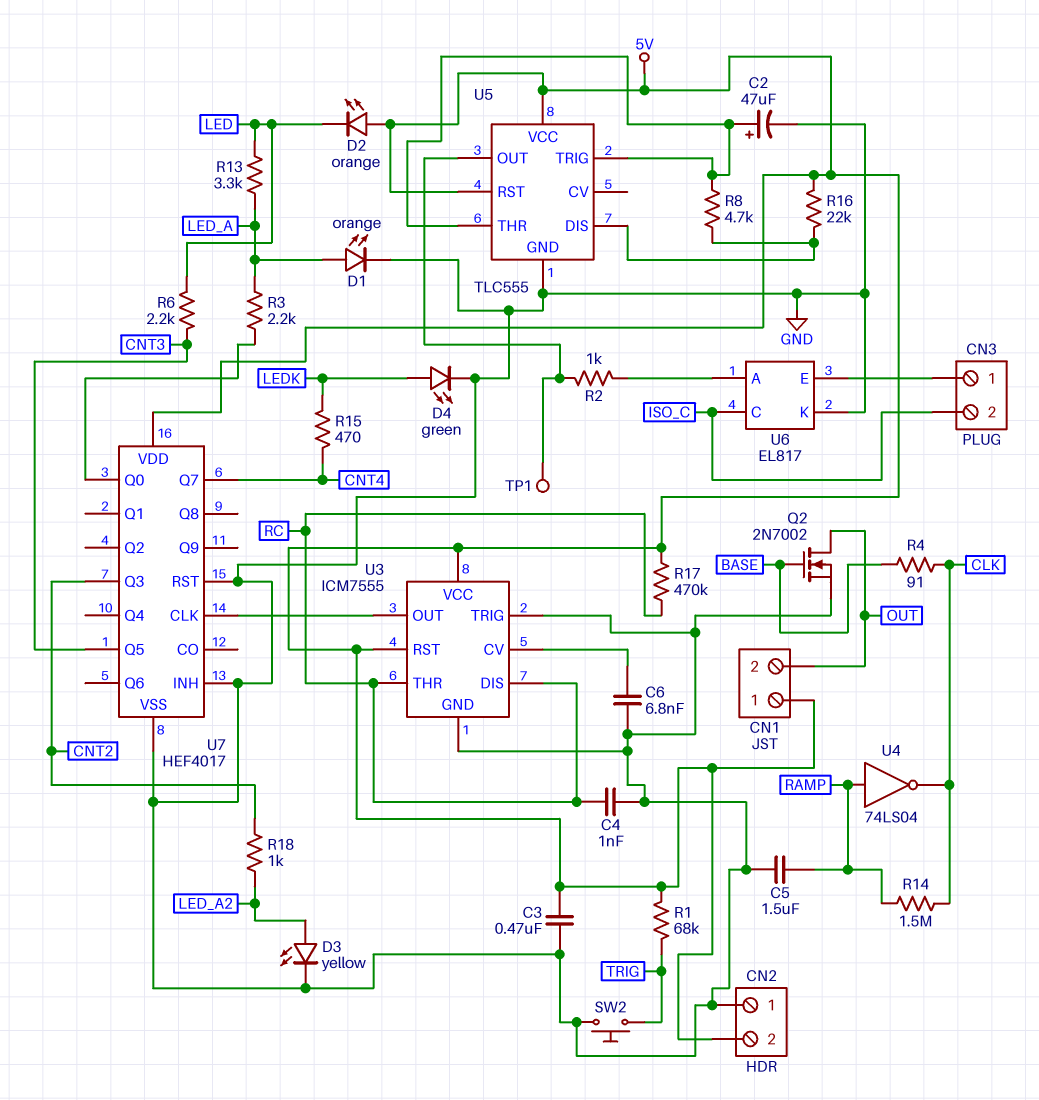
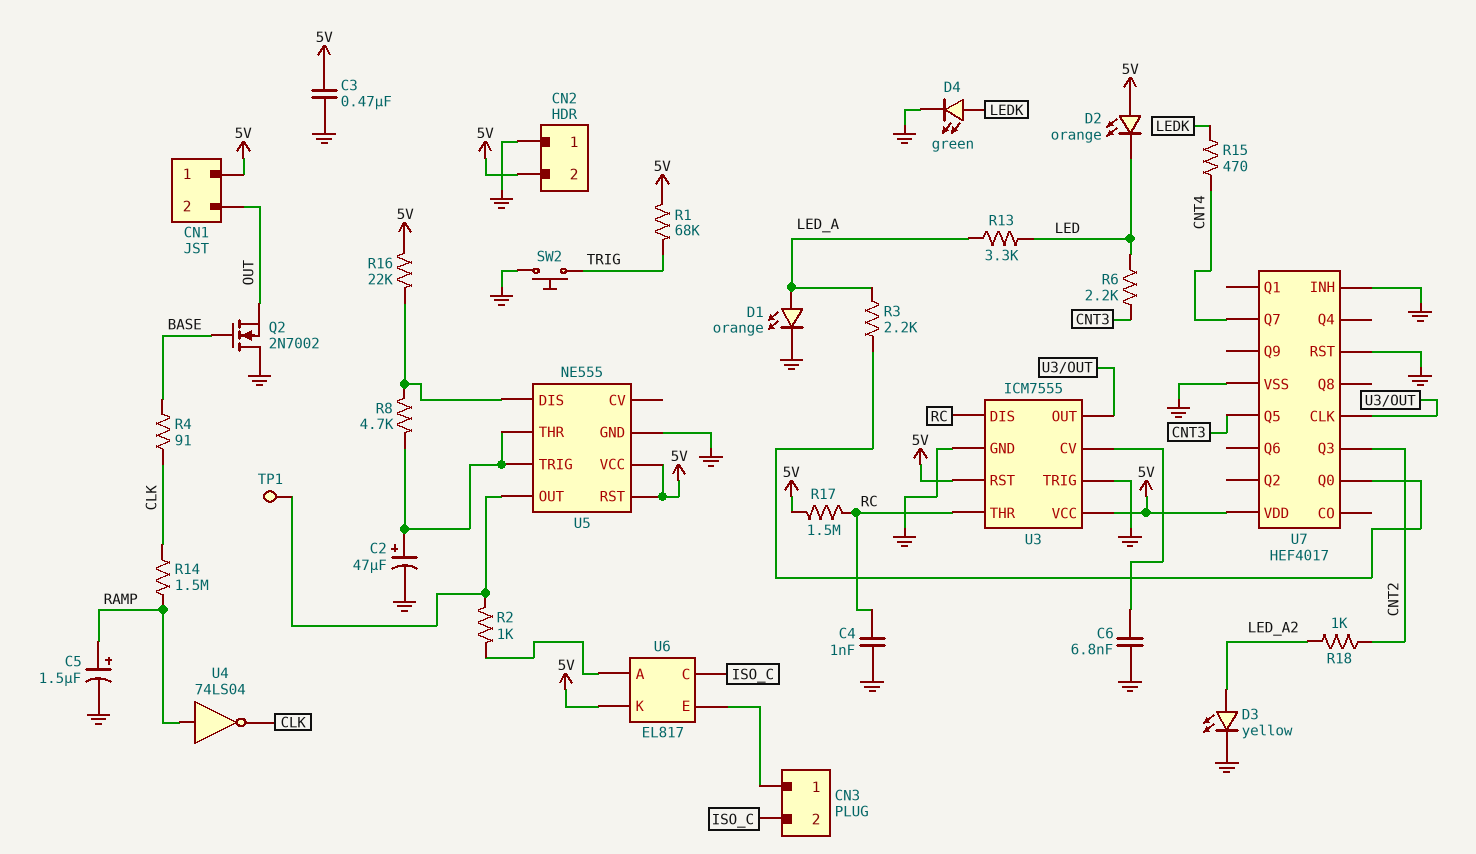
C5: 1.5uF (GND, RAMP) -> 1.5uF (plus RAMP, minus GND)
Q2: NMOS 2N7002 (G BASE, D OUT, S GND) -> NMOS 2N7002 (G BASE, D GND, S OUT)
R17: 470k (5V, RC) -> 1.5M (5V, RC)
U5: TLC555 -> NE555
U6 pin K: GND -> 5V

